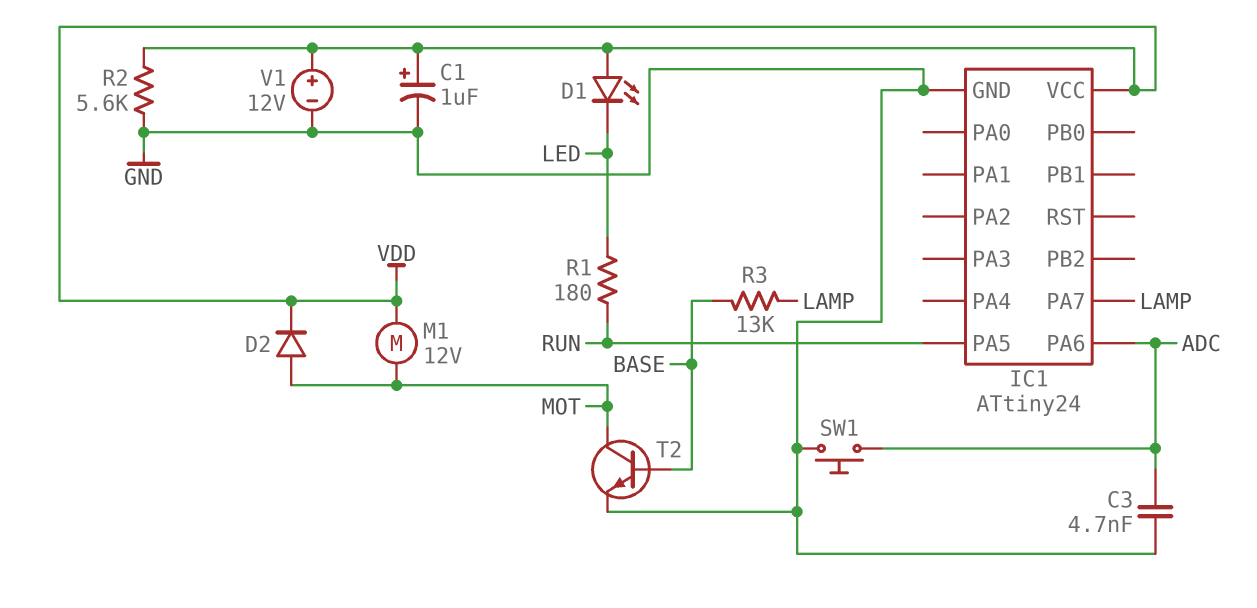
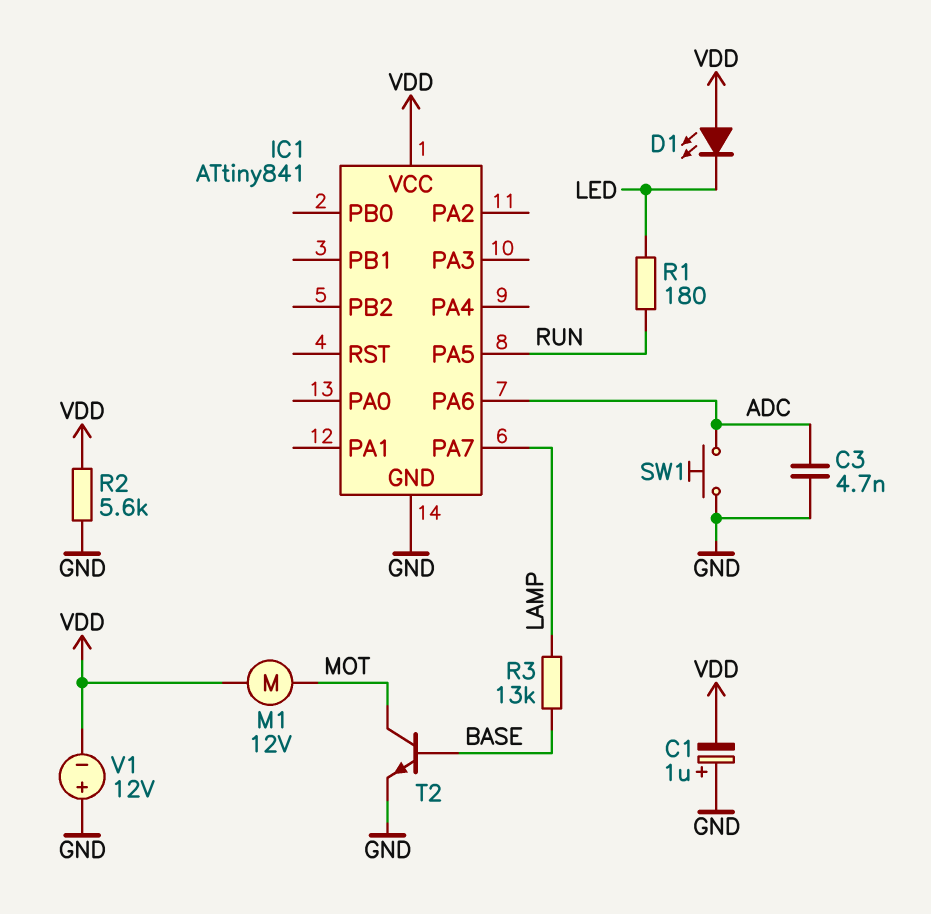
C1: 1uF (plus VDD, minus GND) -> 1uF (plus GND, minus VDD)
D2: diode (A MOT, K VDD) -> none
IC1: ATtiny24 -> ATtiny841
V1: 12V (plus VDD, minus GND) -> 12V (plus GND, minus VDD)

